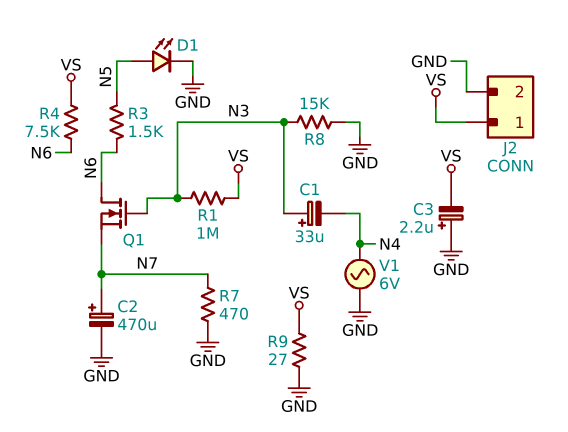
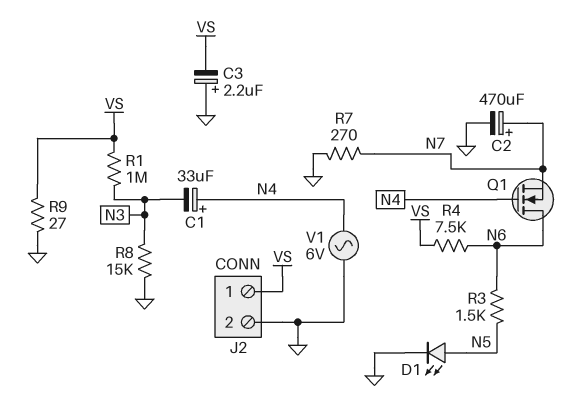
C1: 33uF (plus N3, minus N4) -> 33uF (plus N4, minus N3)
Q1: NMOS (G N3, D N6, S N7) -> NMOS (G N4, D N6, S N7)
R7: 470 (GND, N7) -> 270 (GND, N7)

